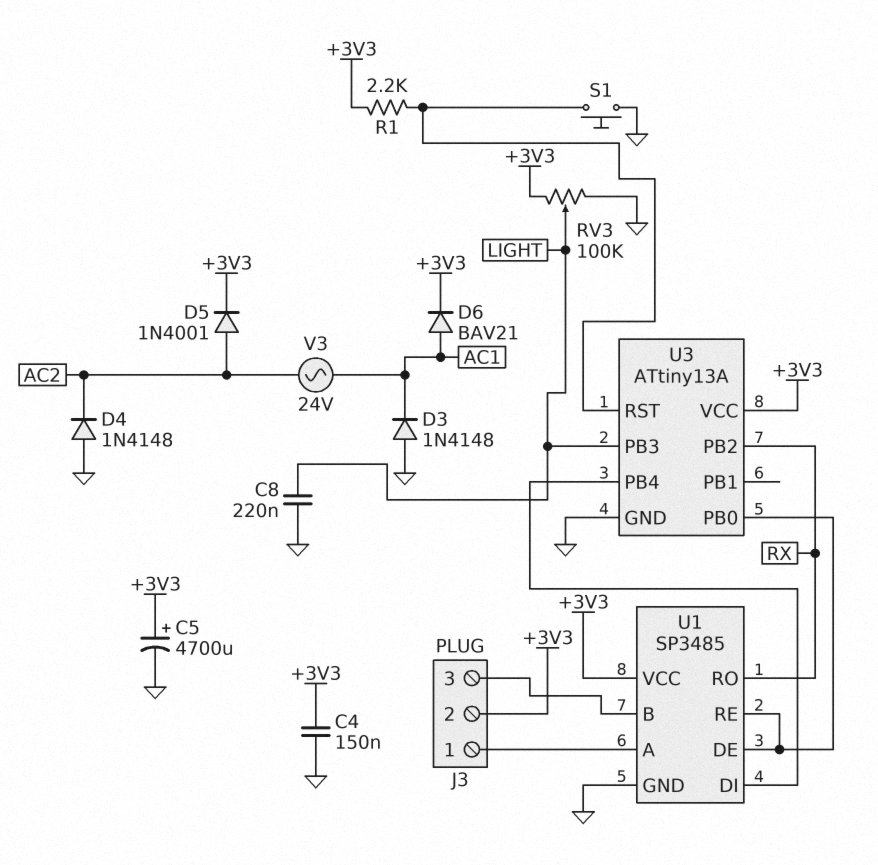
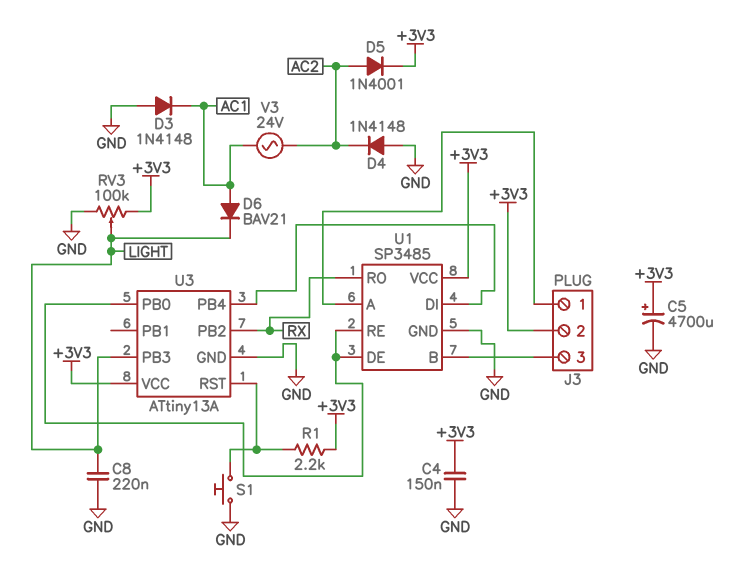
D6: diode BAV21 (A AC1, K +3V3) -> diode BAV21 (A AC1, K LIGHT)

